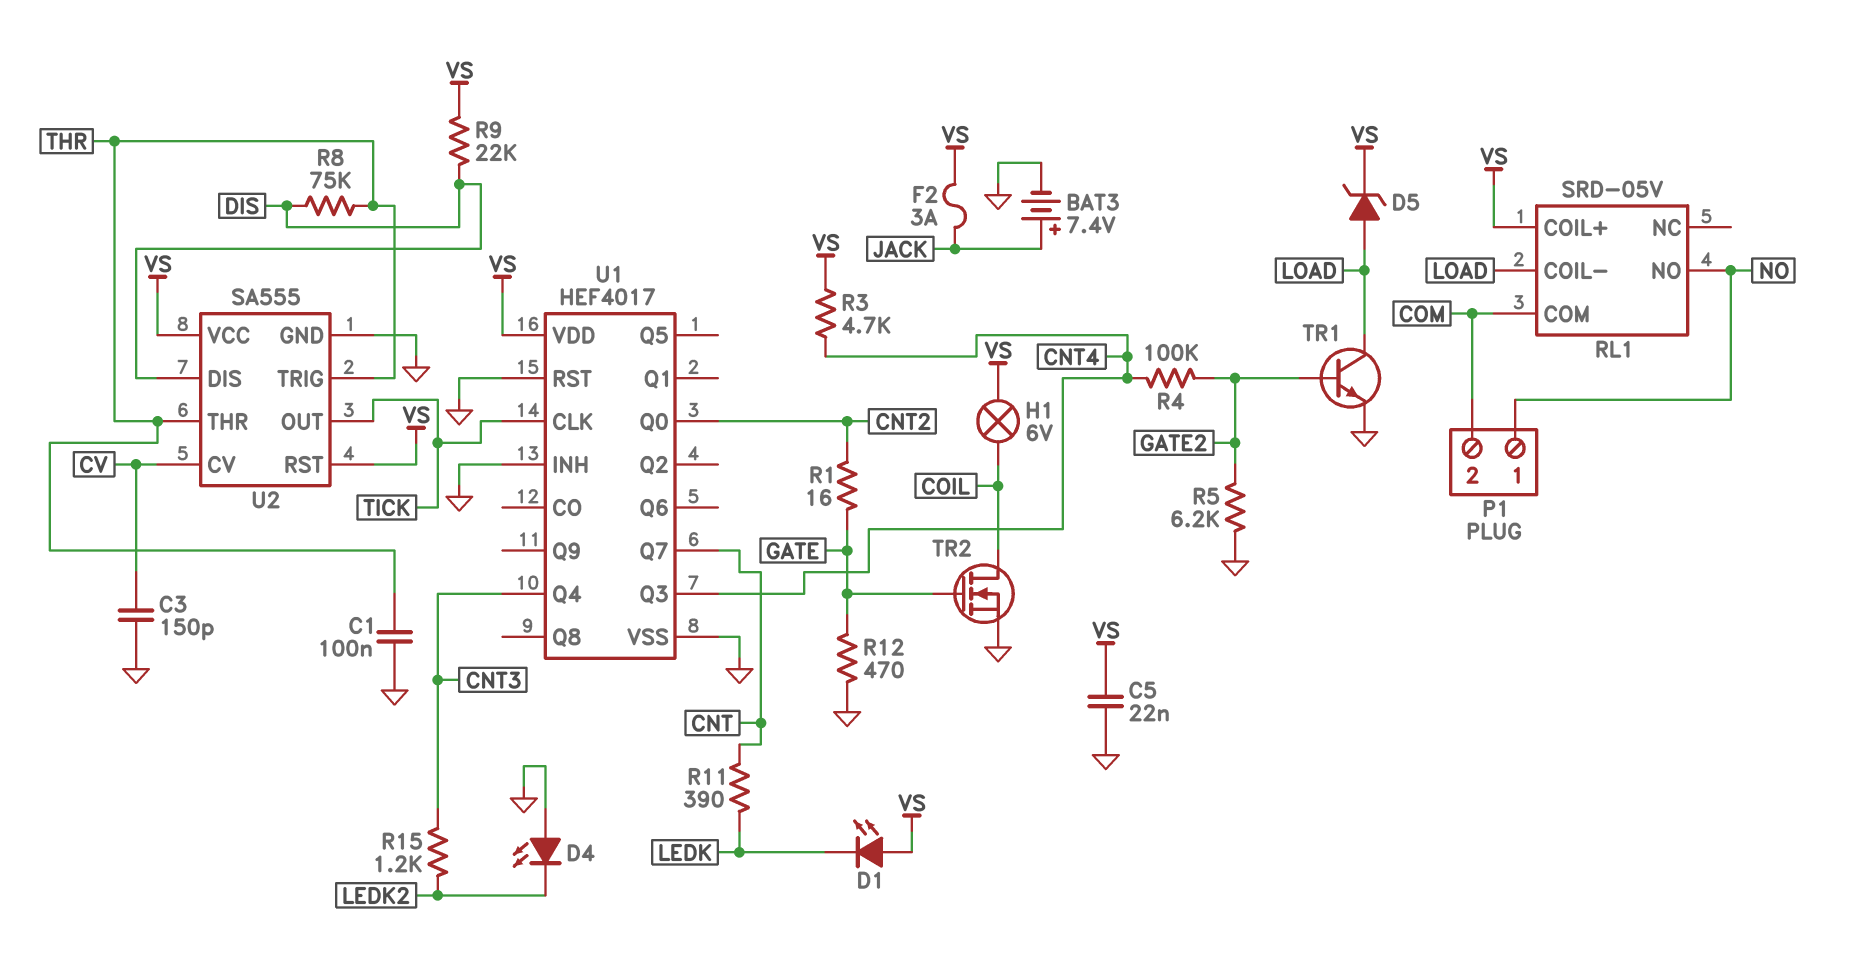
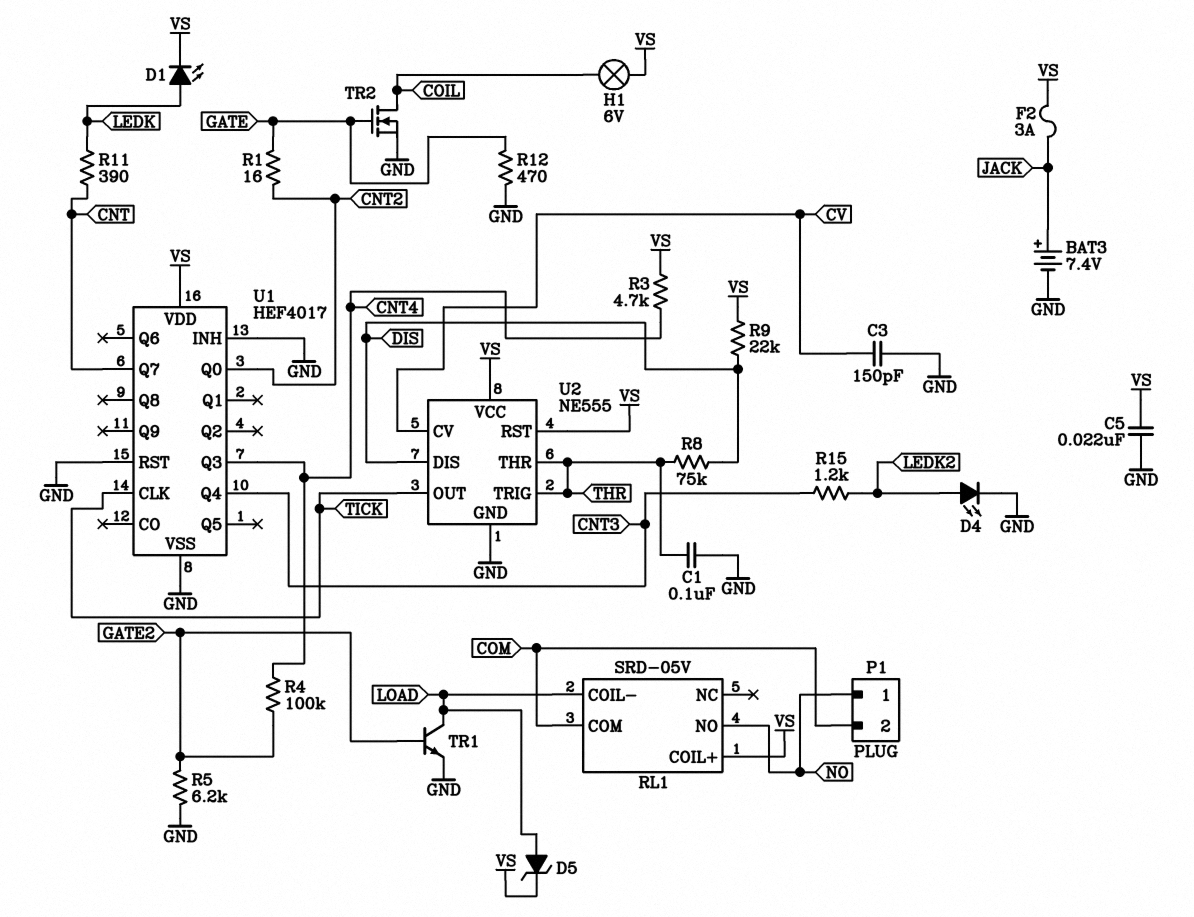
D1: LED (A VS, K LEDK) -> LED (A LEDK, K VS)
D4: LED (A GND, K LEDK2) -> LED (A LEDK2, K GND)
U2: SA555 -> NE555

